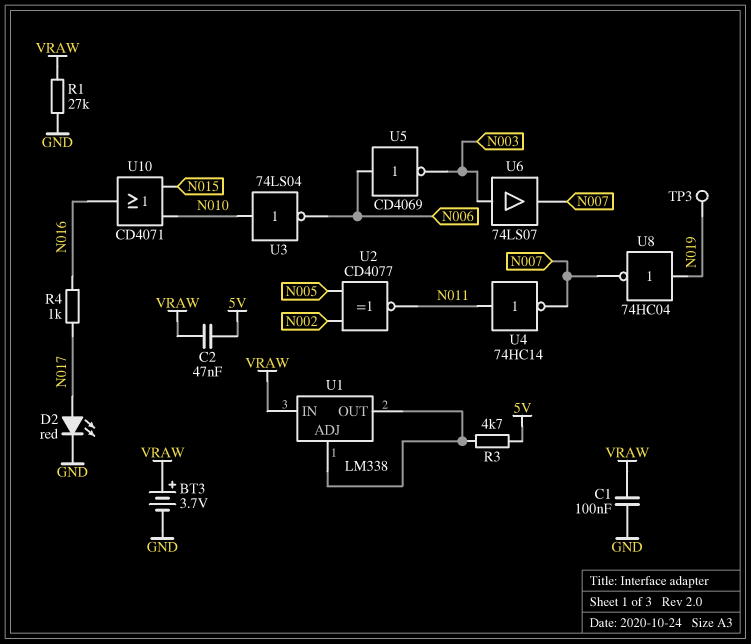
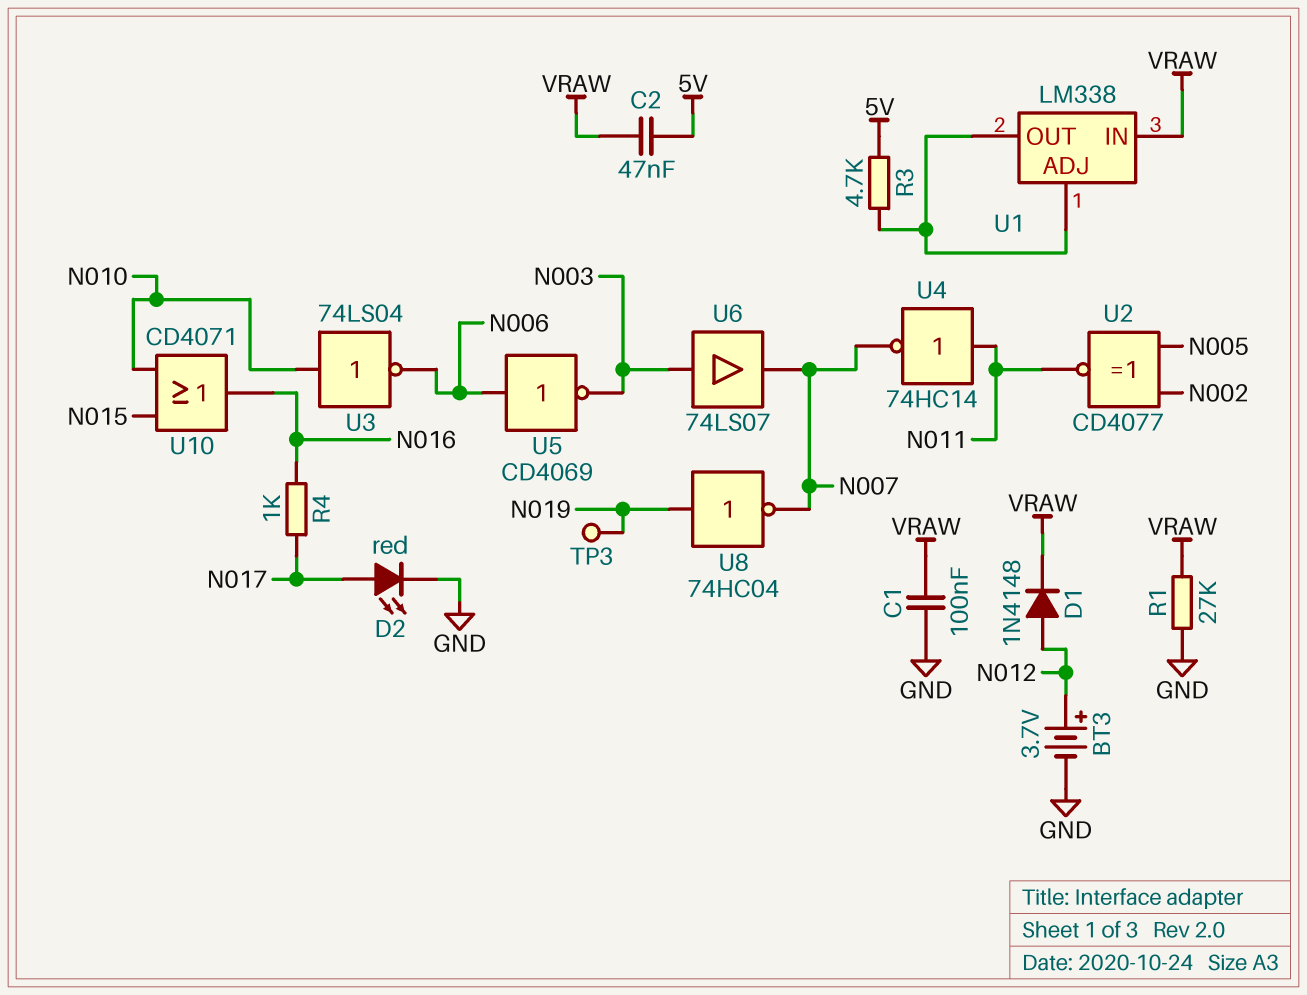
BT3: 3.7V (plus VRAW, minus GND) -> 3.7V (plus N012, minus GND)
D1: none -> diode 1N4148 (A N012, K VRAW)

